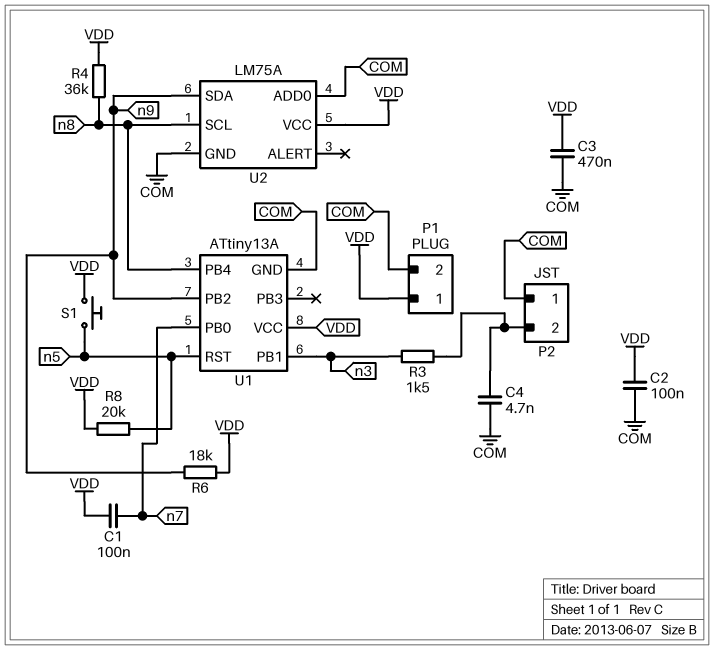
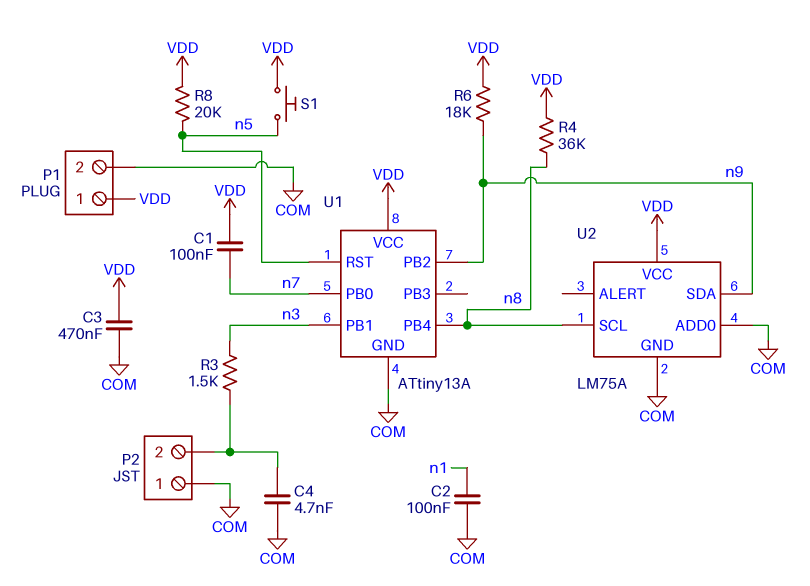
C2: 100nF (COM, VDD) -> 100nF (COM, n1)

